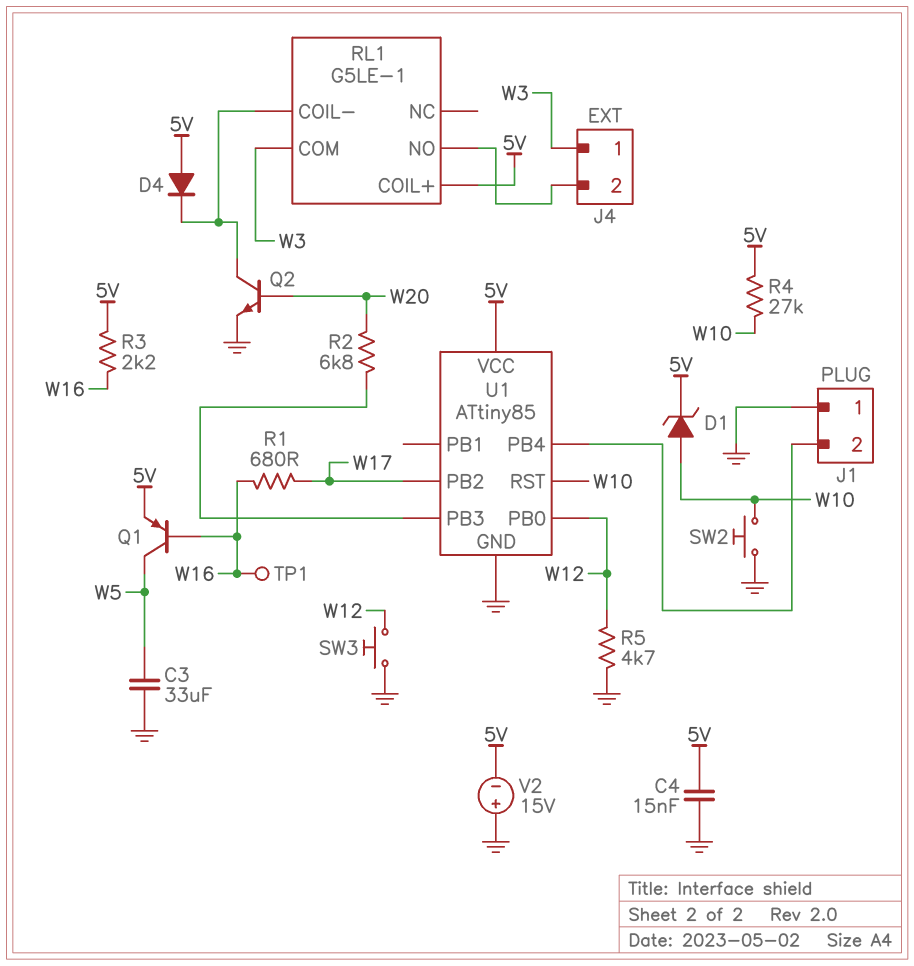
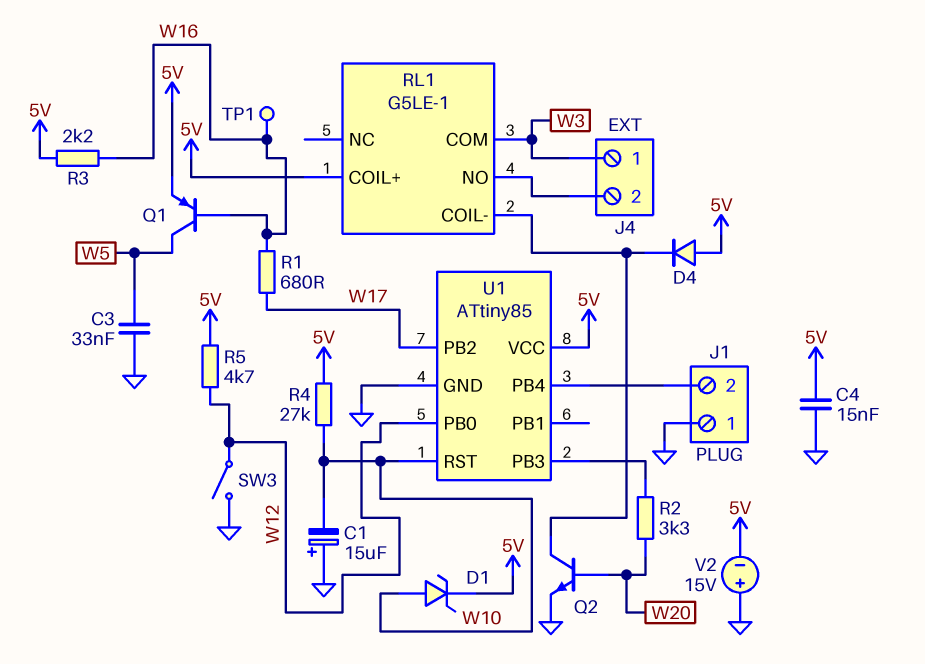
C1: none -> 15uF (plus GND, minus W10)
C3: 33uF (GND, W5) -> 33nF (GND, W5)
R2: 6.8k (U1/PB3, W20) -> 3.3k (U1/PB3, W20)
R5: 4.7k (GND, W12) -> 4.7k (5V, W12)
SW2: button (GND, W10) -> none
SW3: button (GND, W12) -> switch (GND, W12)

